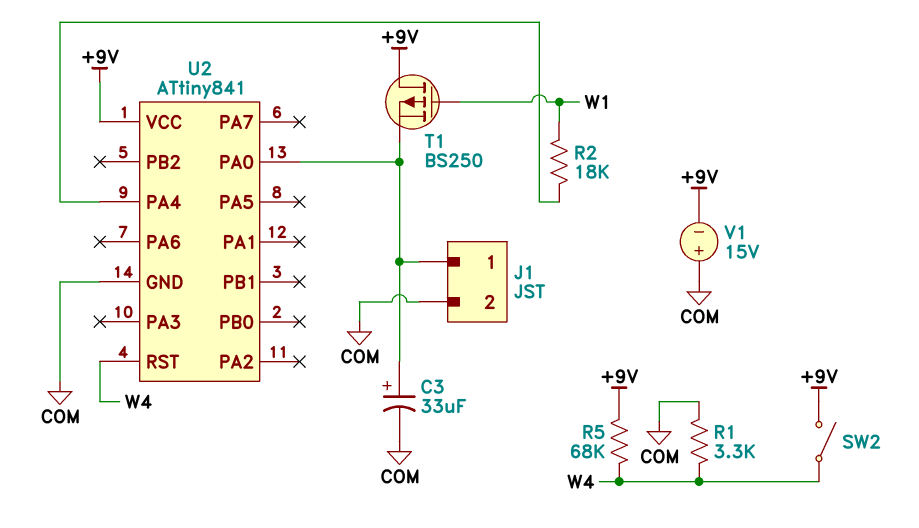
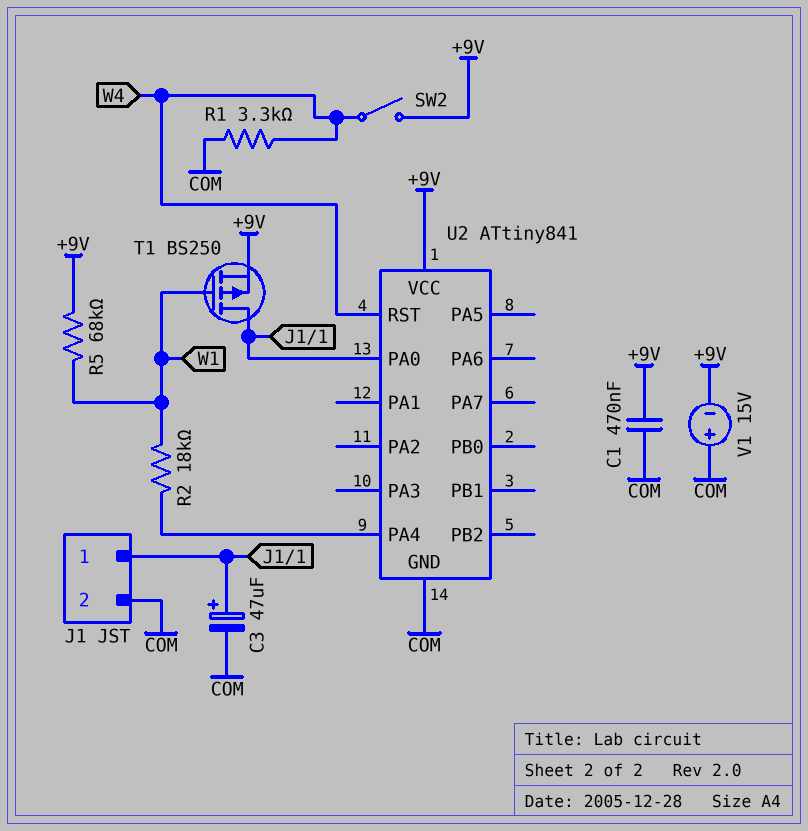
C1: none -> 470nF (+9V, COM)
C3: 33uF (plus J1/1, minus COM) -> 47uF (plus J1/1, minus COM)
R5: 68k (+9V, W4) -> 68k (+9V, W1)
T1: PMOS BS250 (G W1, D +9V, S J1/1) -> PMOS BS250 (G W1, D J1/1, S +9V)

